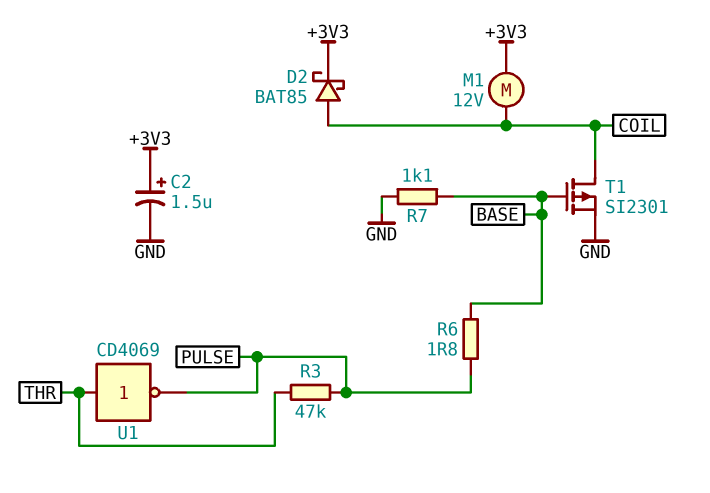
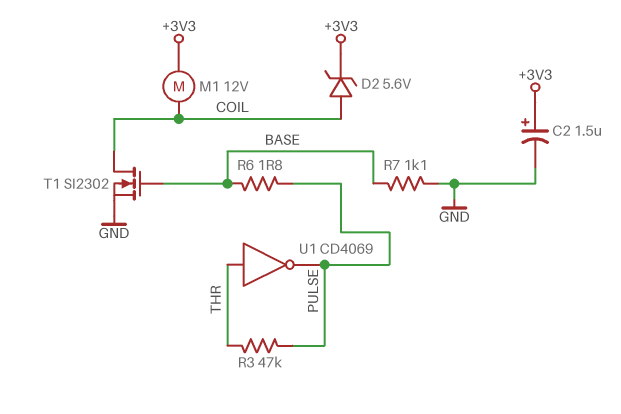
D2: schottky BAT85 (A COIL, K +3V3) -> zener 5.6V (A COIL, K +3V3)
T1: PMOS SI2301 (G BASE, D COIL, S GND) -> NMOS SI2302 (G BASE, D COIL, S GND)

